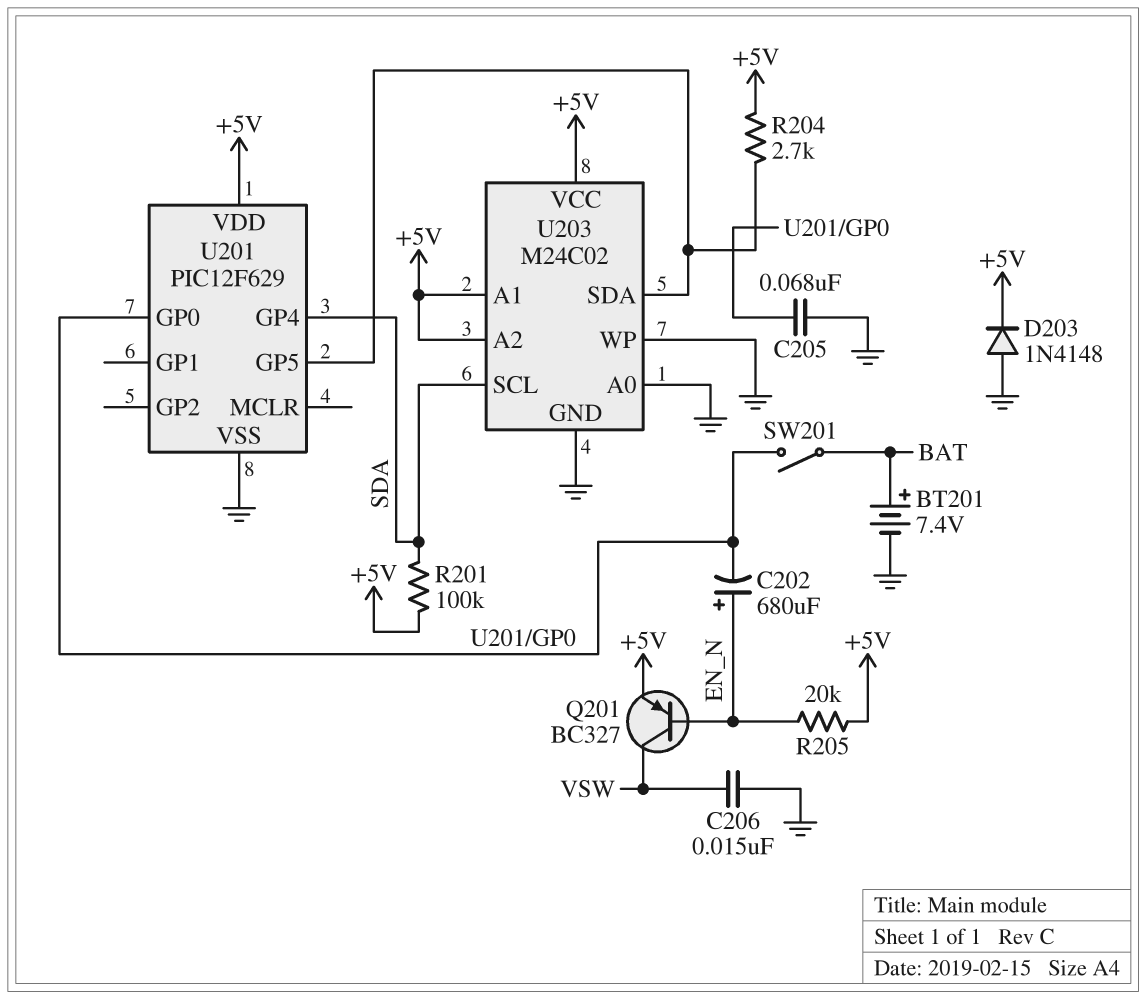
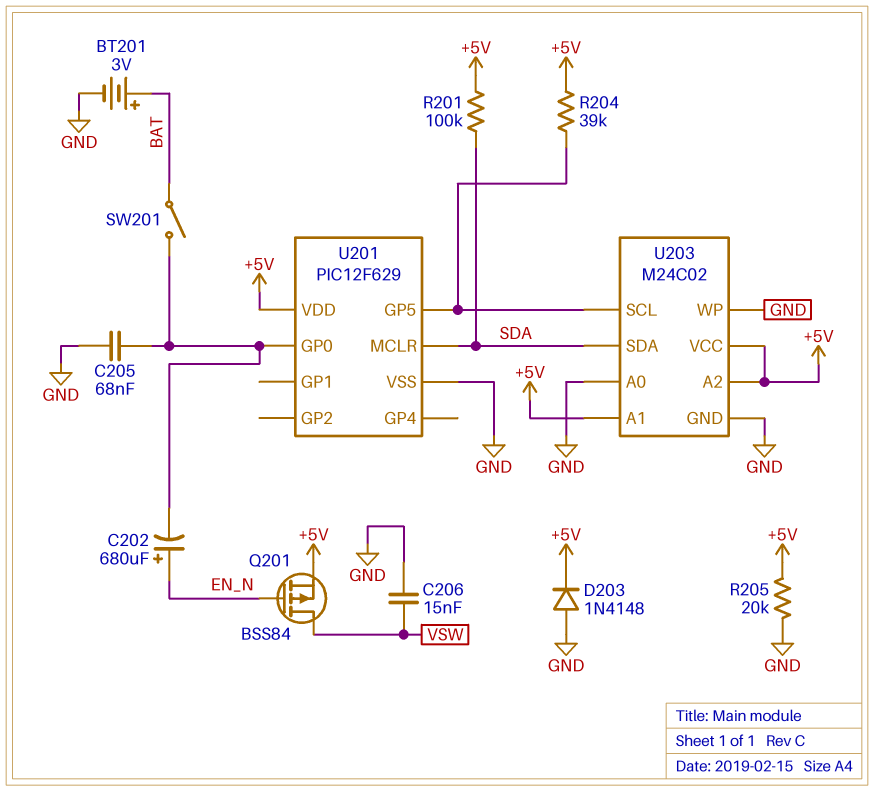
BT201: 7.4V (plus BAT, minus GND) -> 3V (plus BAT, minus GND)
Q201: PNP BC327 (B EN_N, C VSW, E +5V) -> PMOS BSS84 (G EN_N, D VSW, S +5V)
R204: 2.7k (+5V, U201/GP5) -> 39k (+5V, U201/GP5)
R205: 20k (+5V, EN_N) -> 20k (+5V, GND)
U201 pin GP4: SDA -> none
U201 pin MCLR: none -> SDA
U203 pin SCL: SDA -> U201/GP5
U203 pin SDA: U201/GP5 -> SDA

